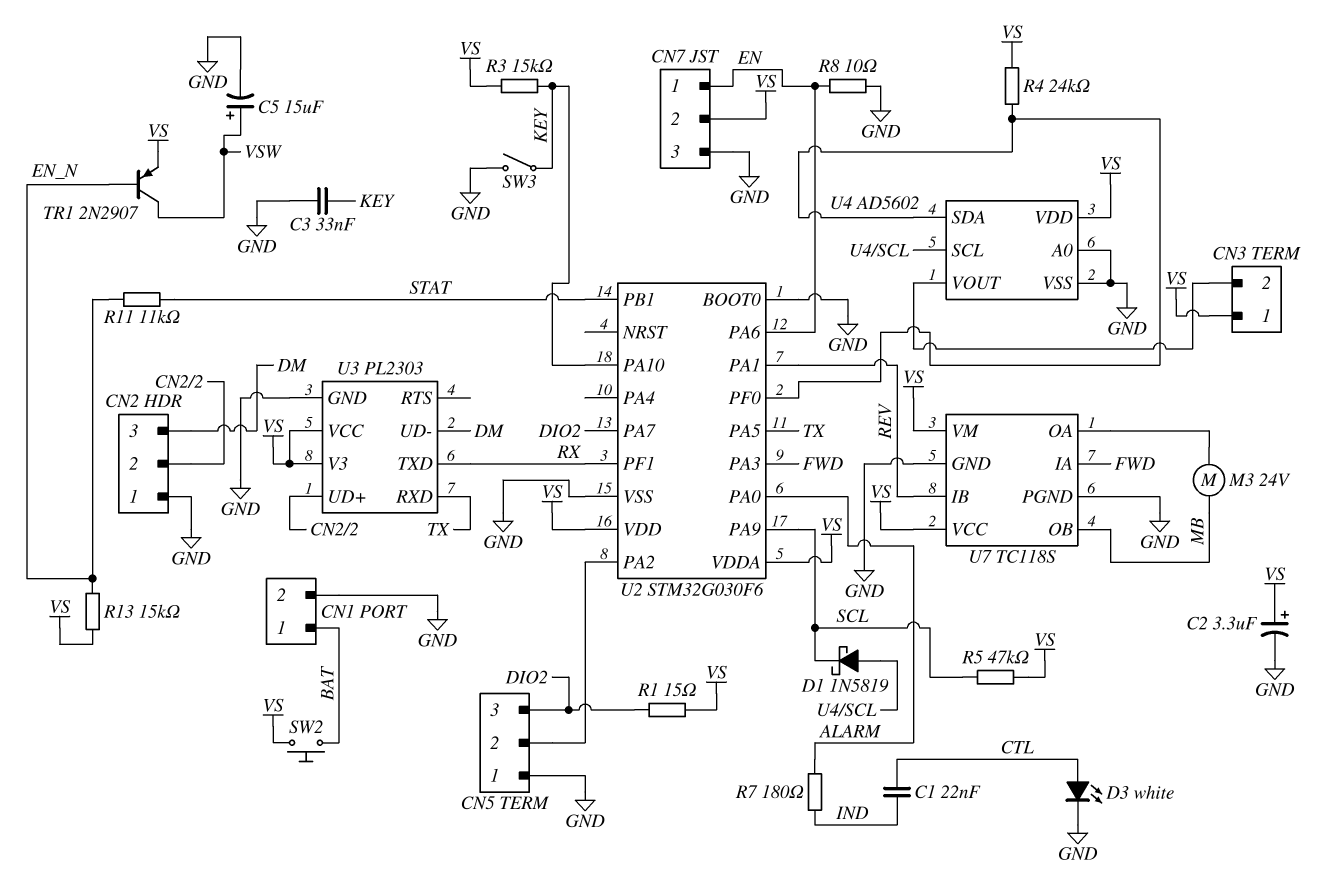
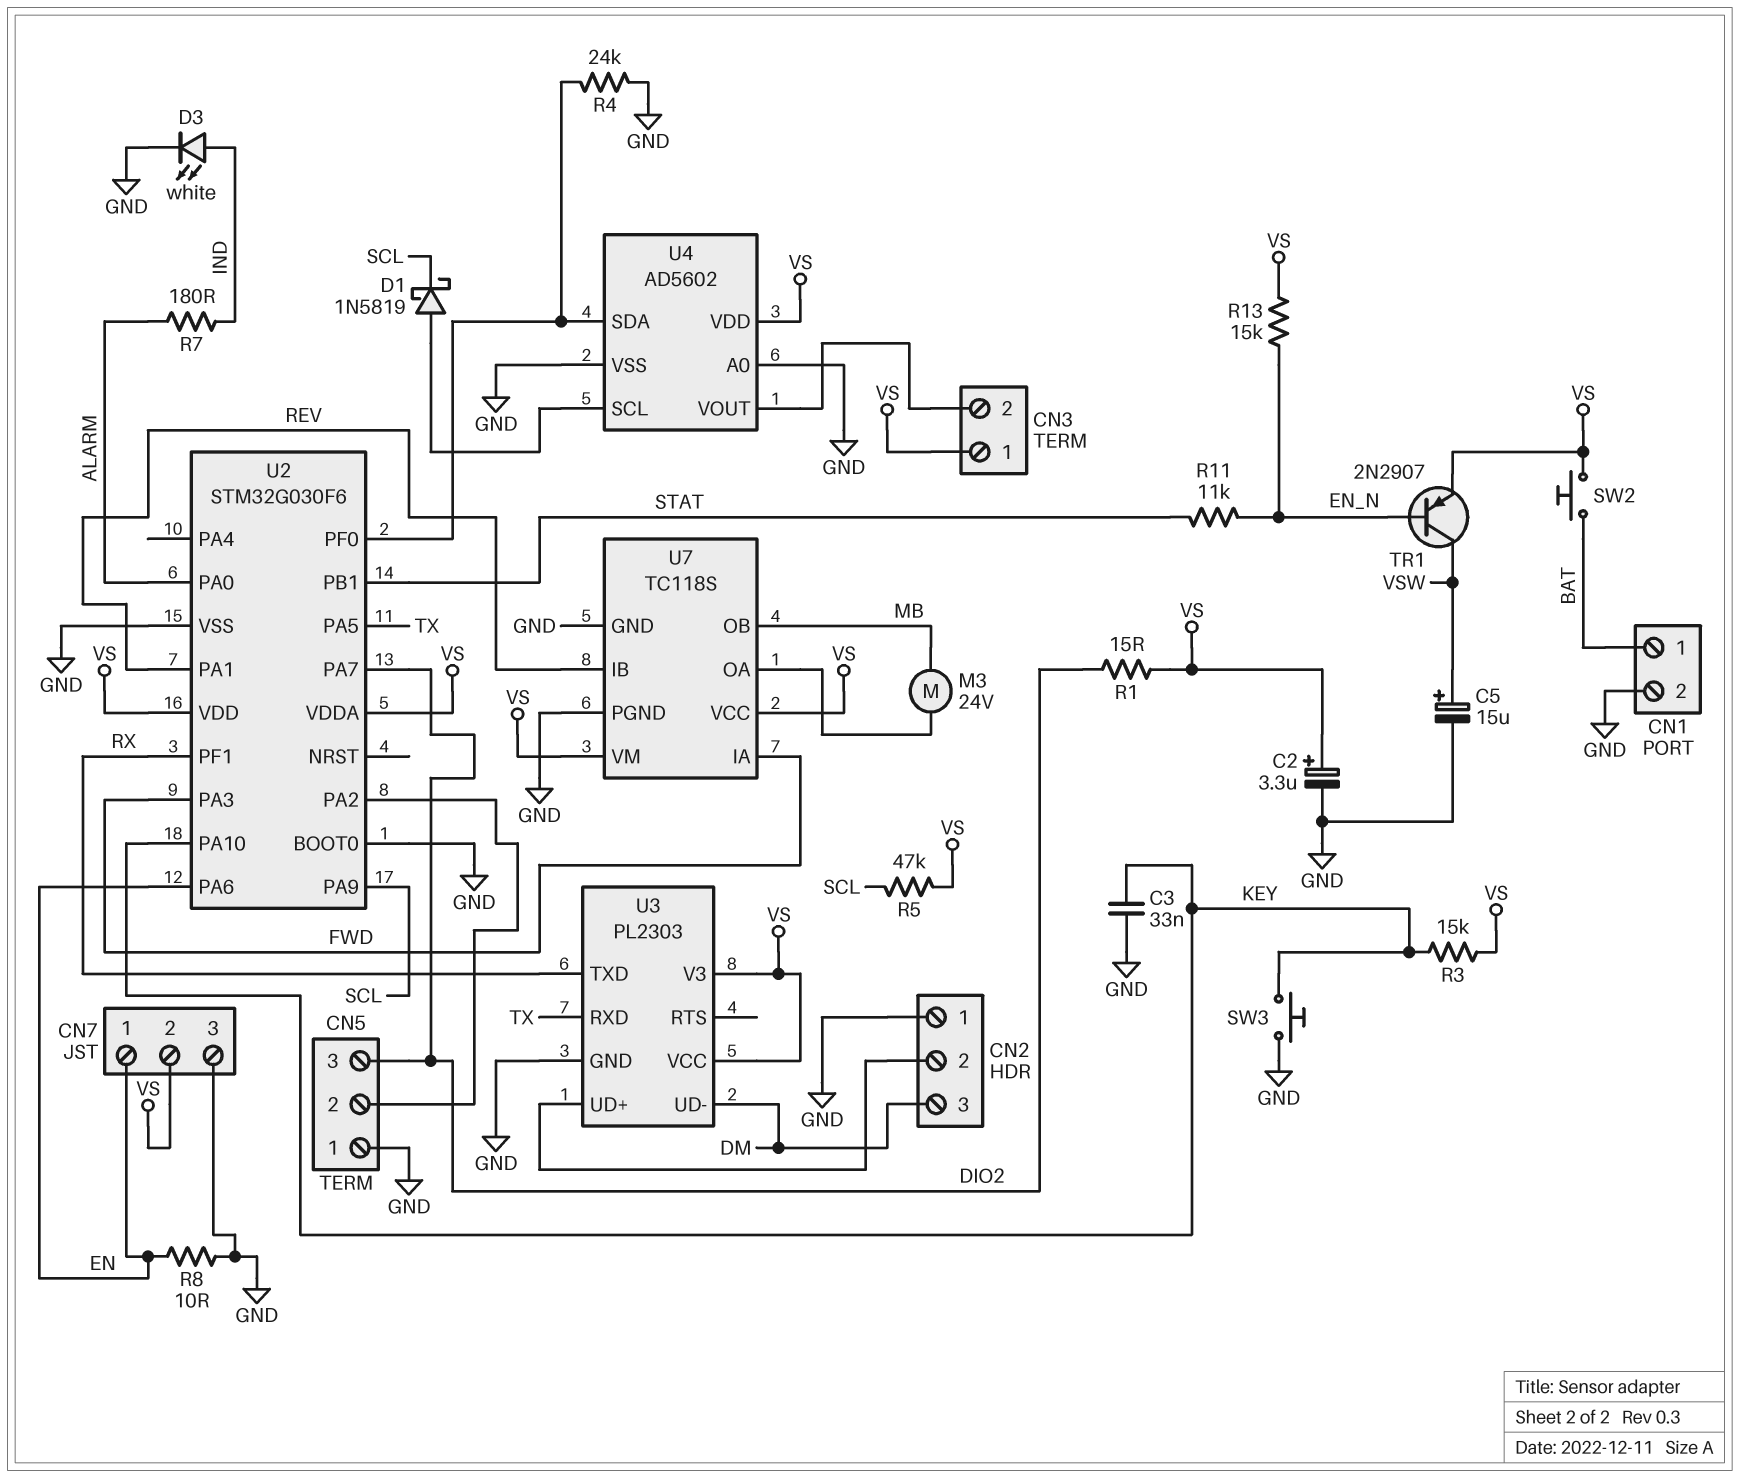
C1: 22nF (CTL, IND) -> none
D3: LED white (A CTL, K GND) -> LED white (A IND, K GND)
R4: 24k (U2/PF0, VS) -> 24k (GND, U2/PF0)
SW3: switch (GND, KEY) -> button (GND, KEY)

